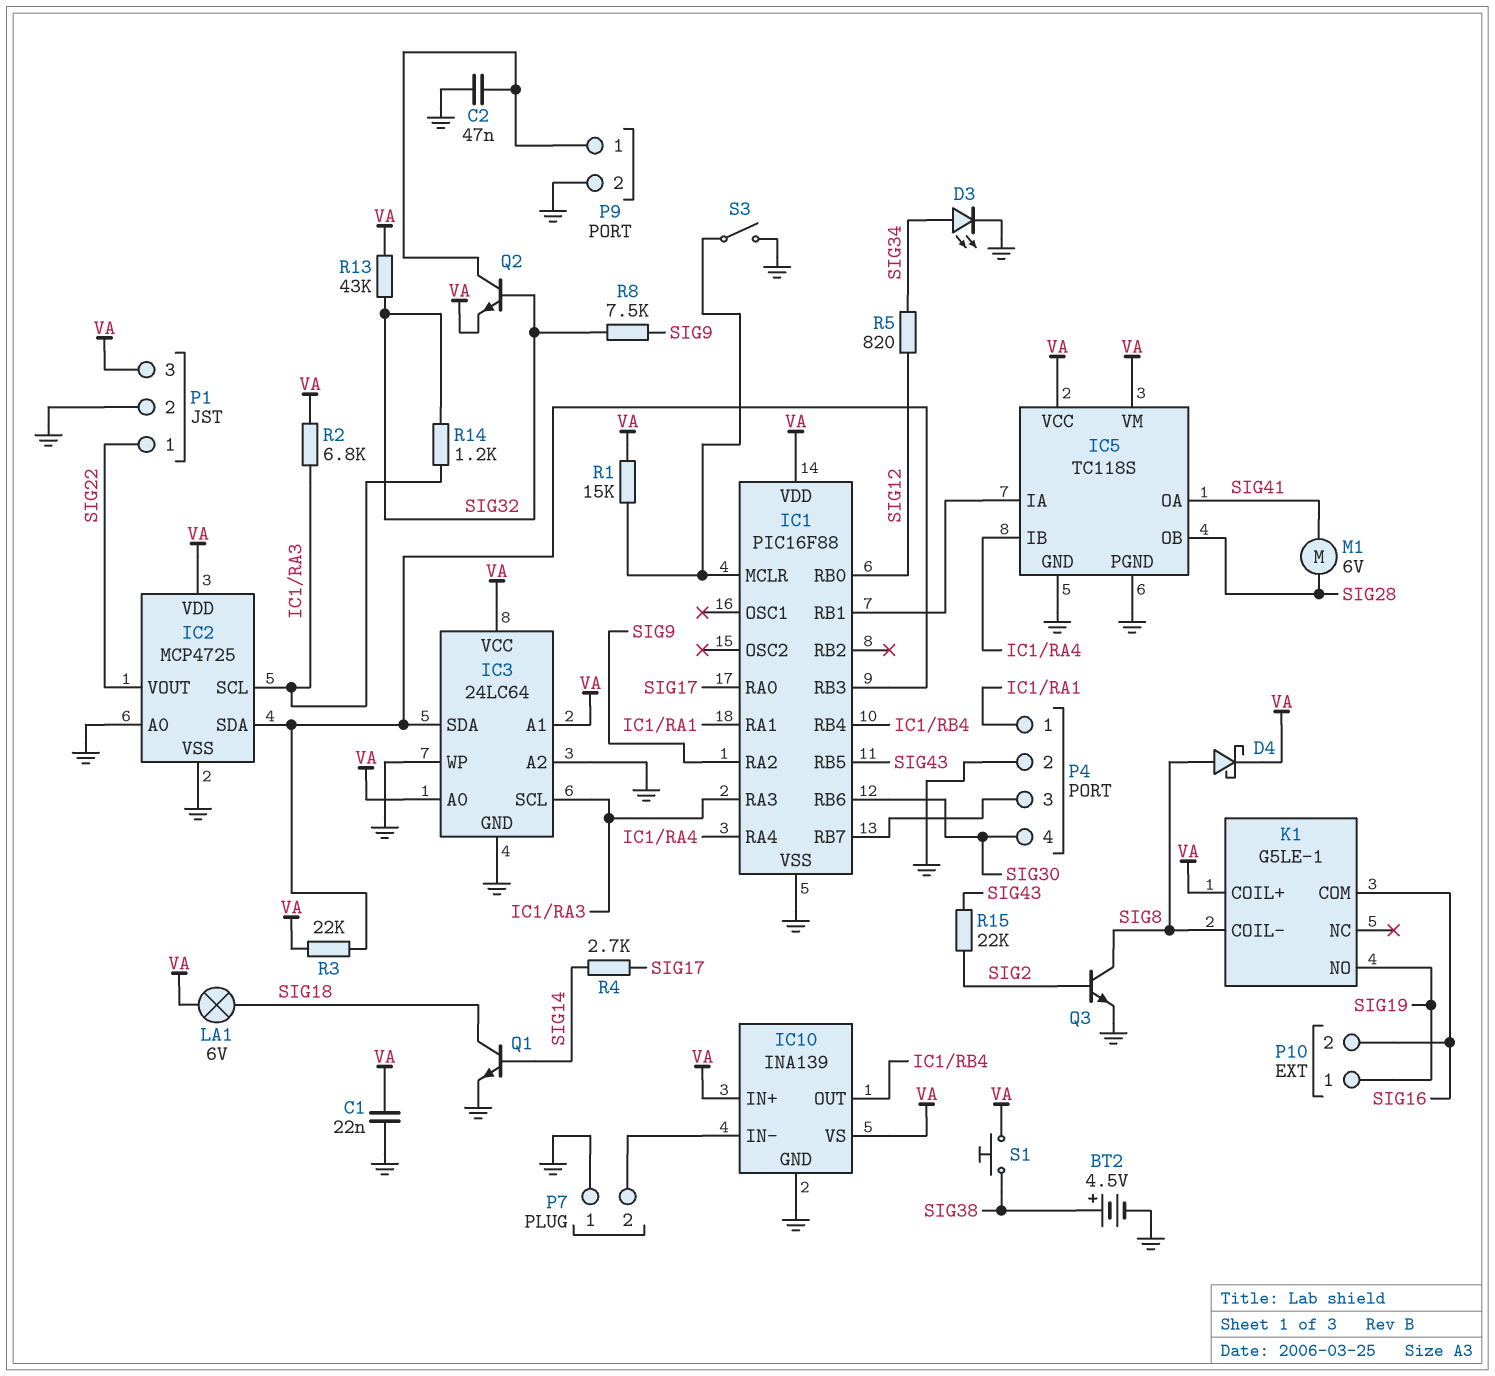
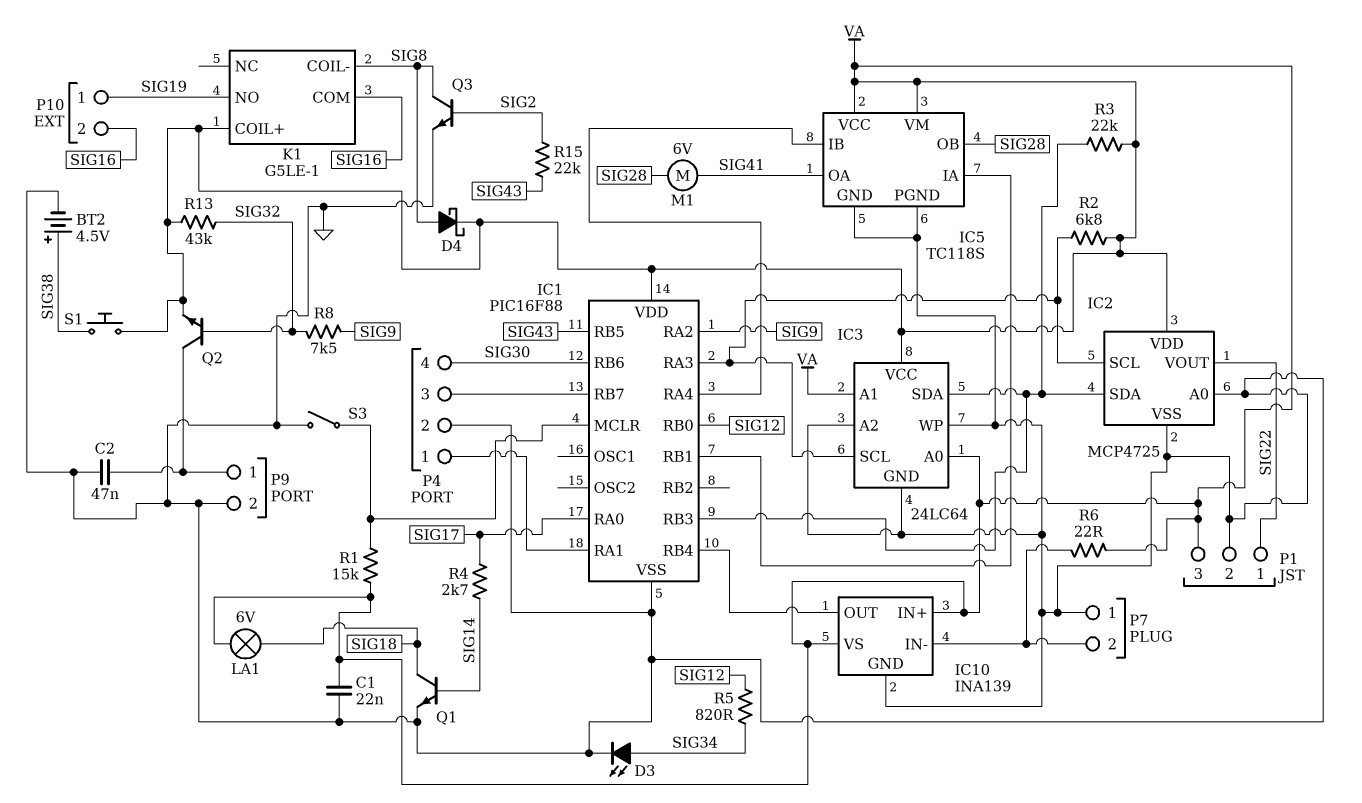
R6: none -> 22 (IC10/IN-, VA)
R14: 1.2k (IC1/RA3, SIG32) -> none

